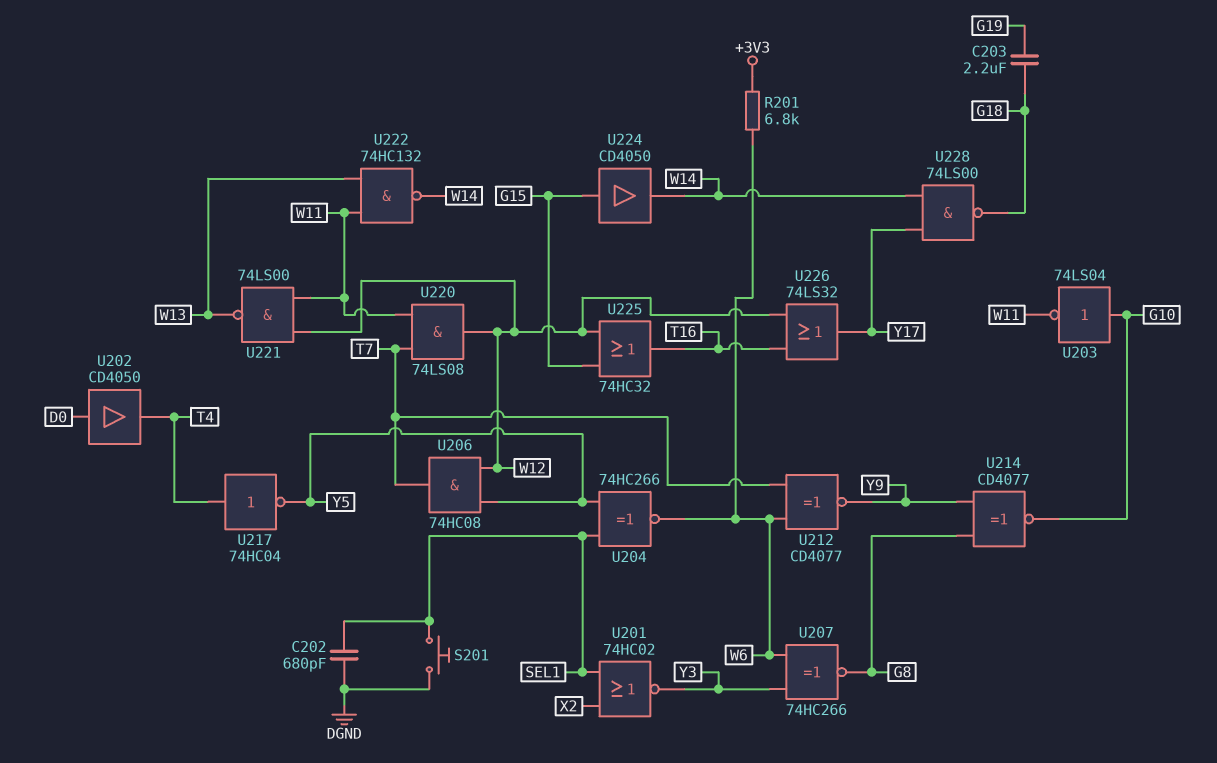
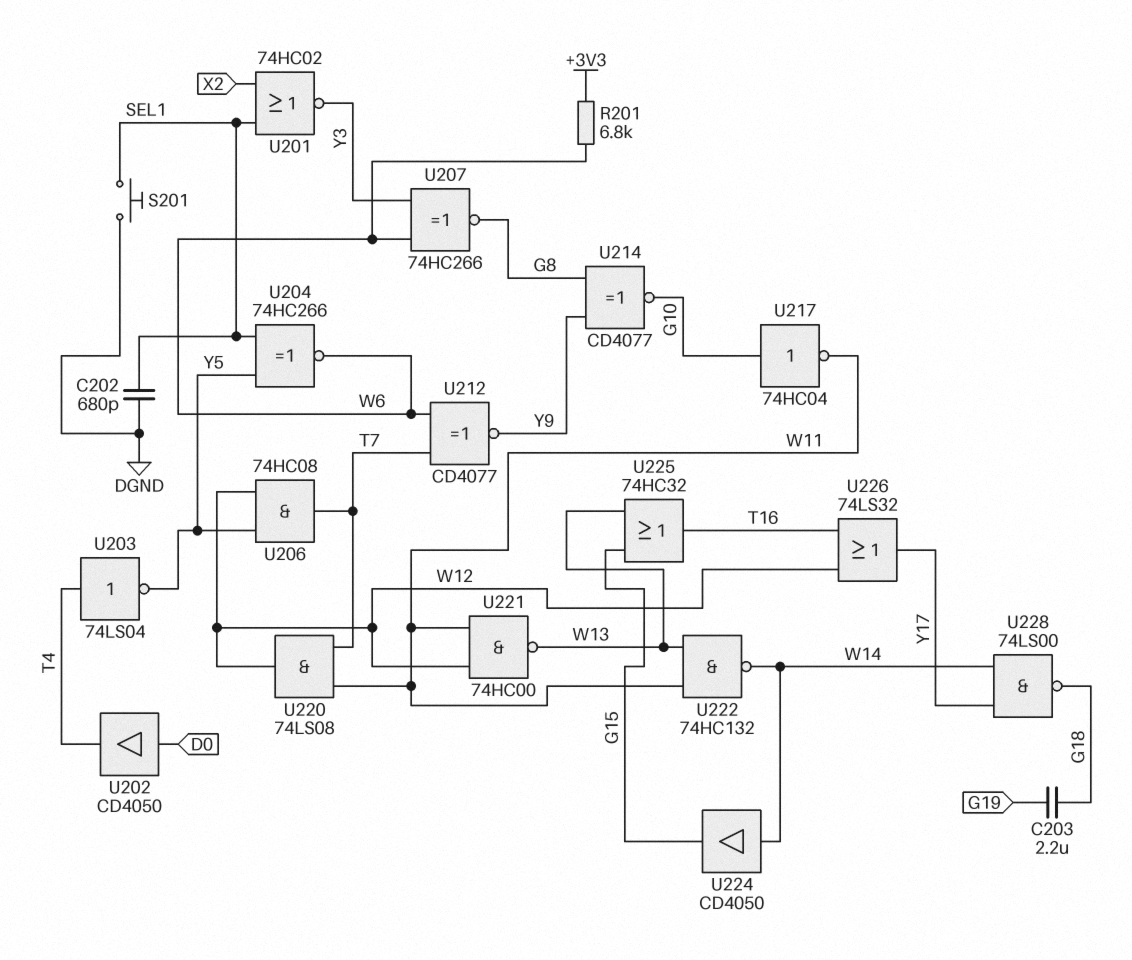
U203: NOT 74LS04 (in G10, out W11) -> NOT 74LS04 (in T4, out Y5)
U217: NOT 74HC04 (in T4, out Y5) -> NOT 74HC04 (in G10, out W11)
U221: NAND 74LS00 (in W11, in W12, out W13) -> NAND 74HC00 (in W11, in W12, out W13)
U224: buffer CD4050 (in G15, out W14) -> buffer CD4050 (in W14, out G15)
U225: OR 74HC32 (in G15, in W12, out T16) -> OR 74HC32 (in G15, in W13, out T16)

